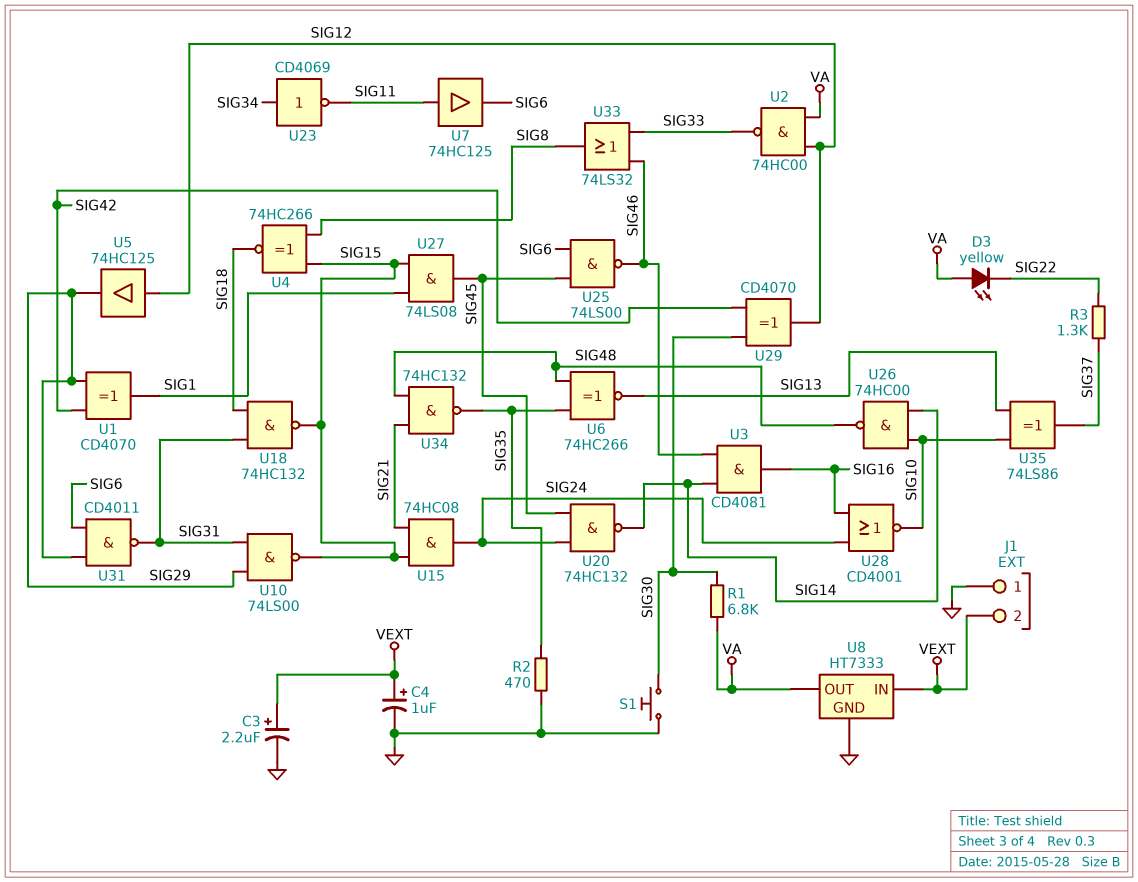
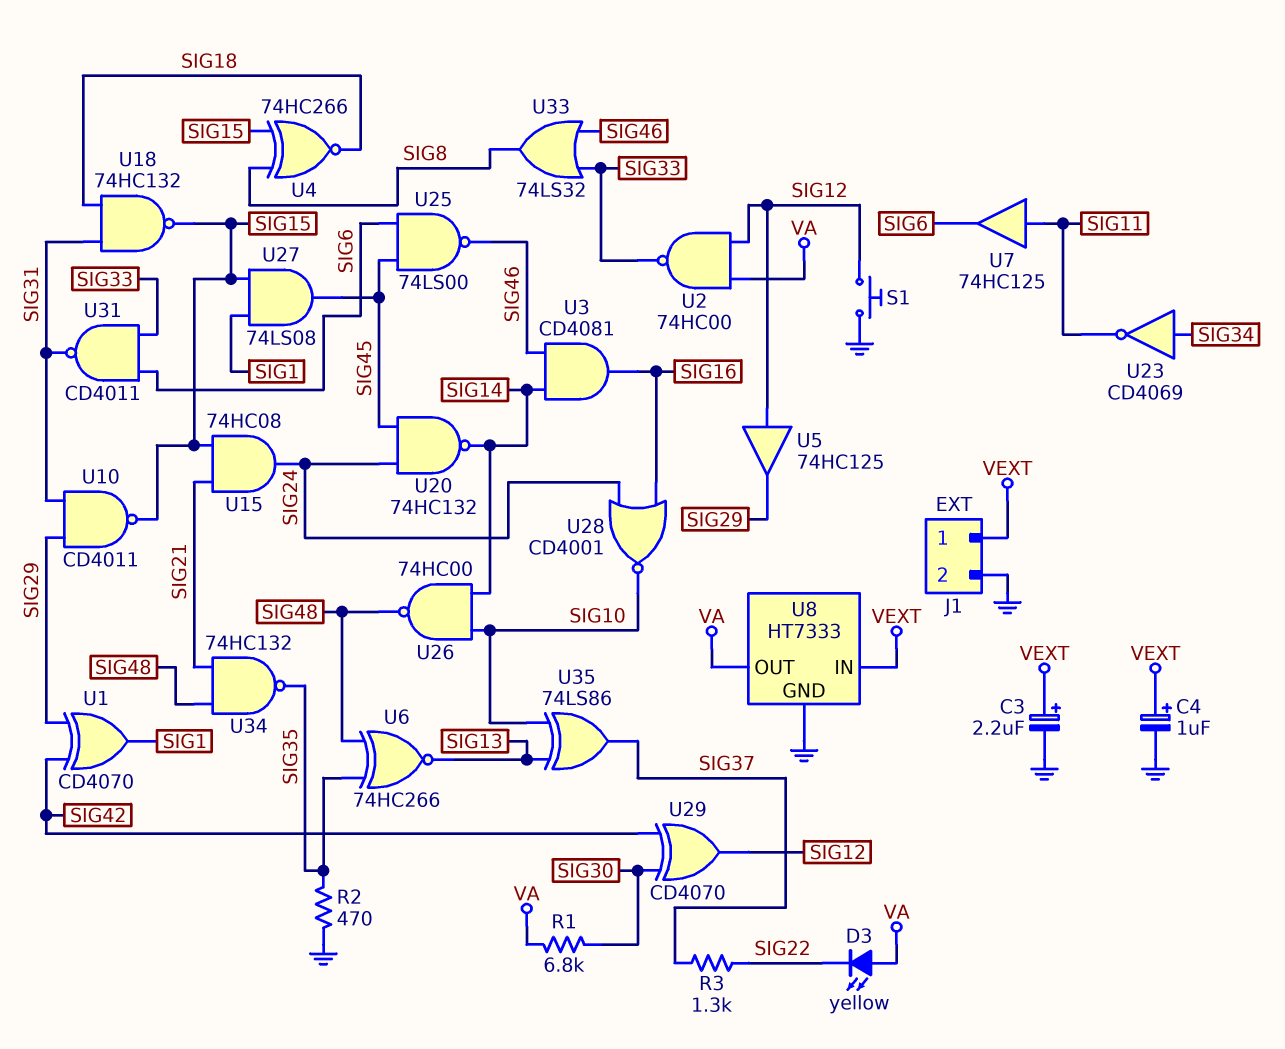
J1 pin 1: GND -> VEXT
J1 pin 2: VEXT -> GND
S1: button (GND, SIG30) -> button (GND, SIG12)
U10: NAND 74LS00 (in SIG29, in SIG31, out SIG15) -> NAND CD4011 (in SIG29, in SIG31, out SIG15)
U31: NAND CD4011 (in SIG6, in SIG29, out SIG31) -> NAND CD4011 (in SIG6, in SIG33, out SIG31)

